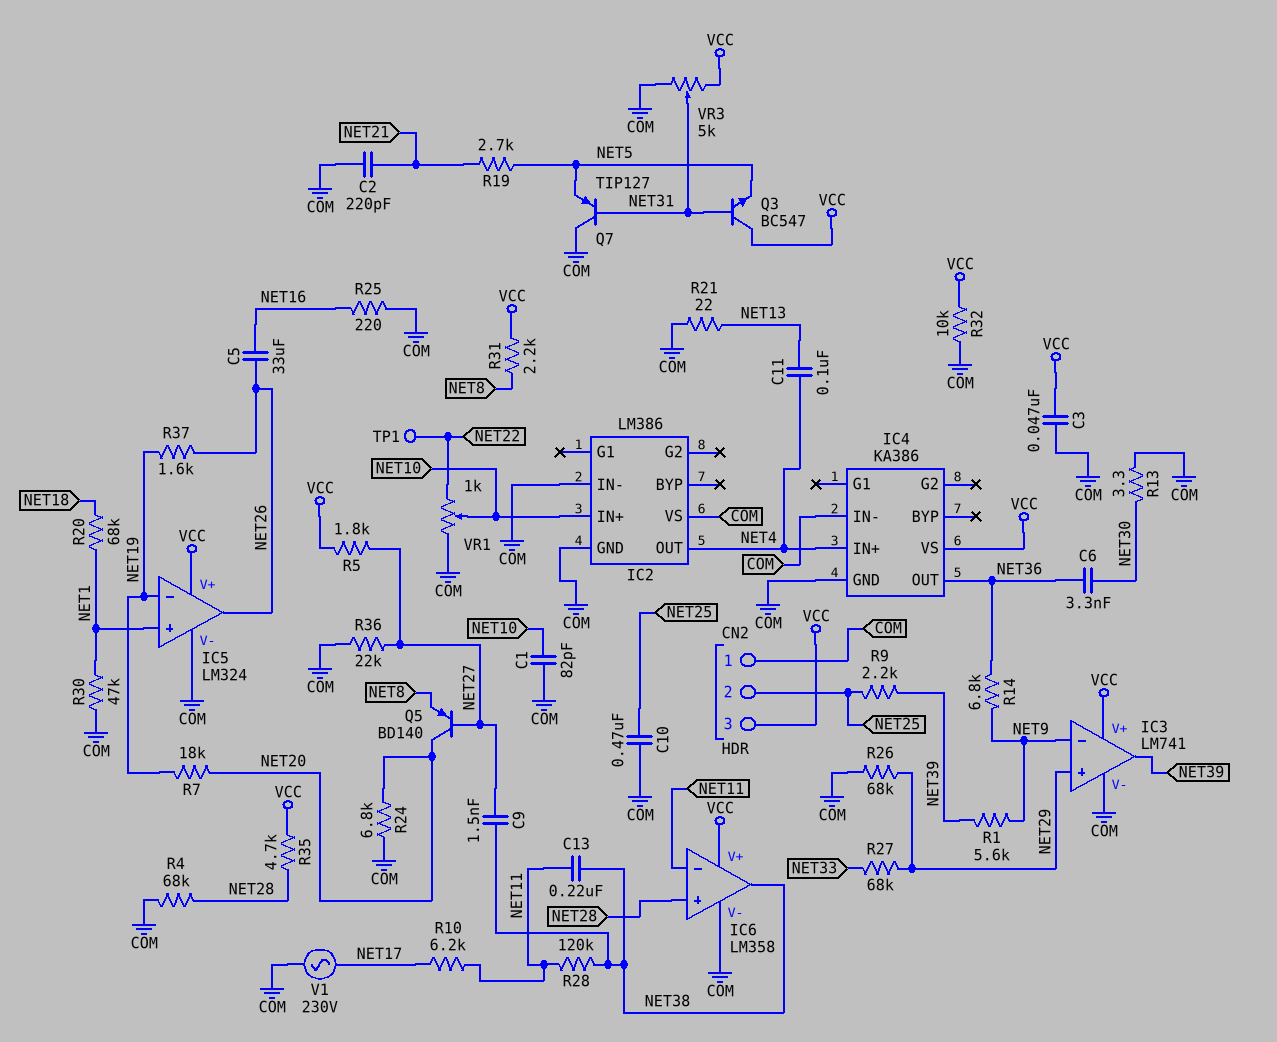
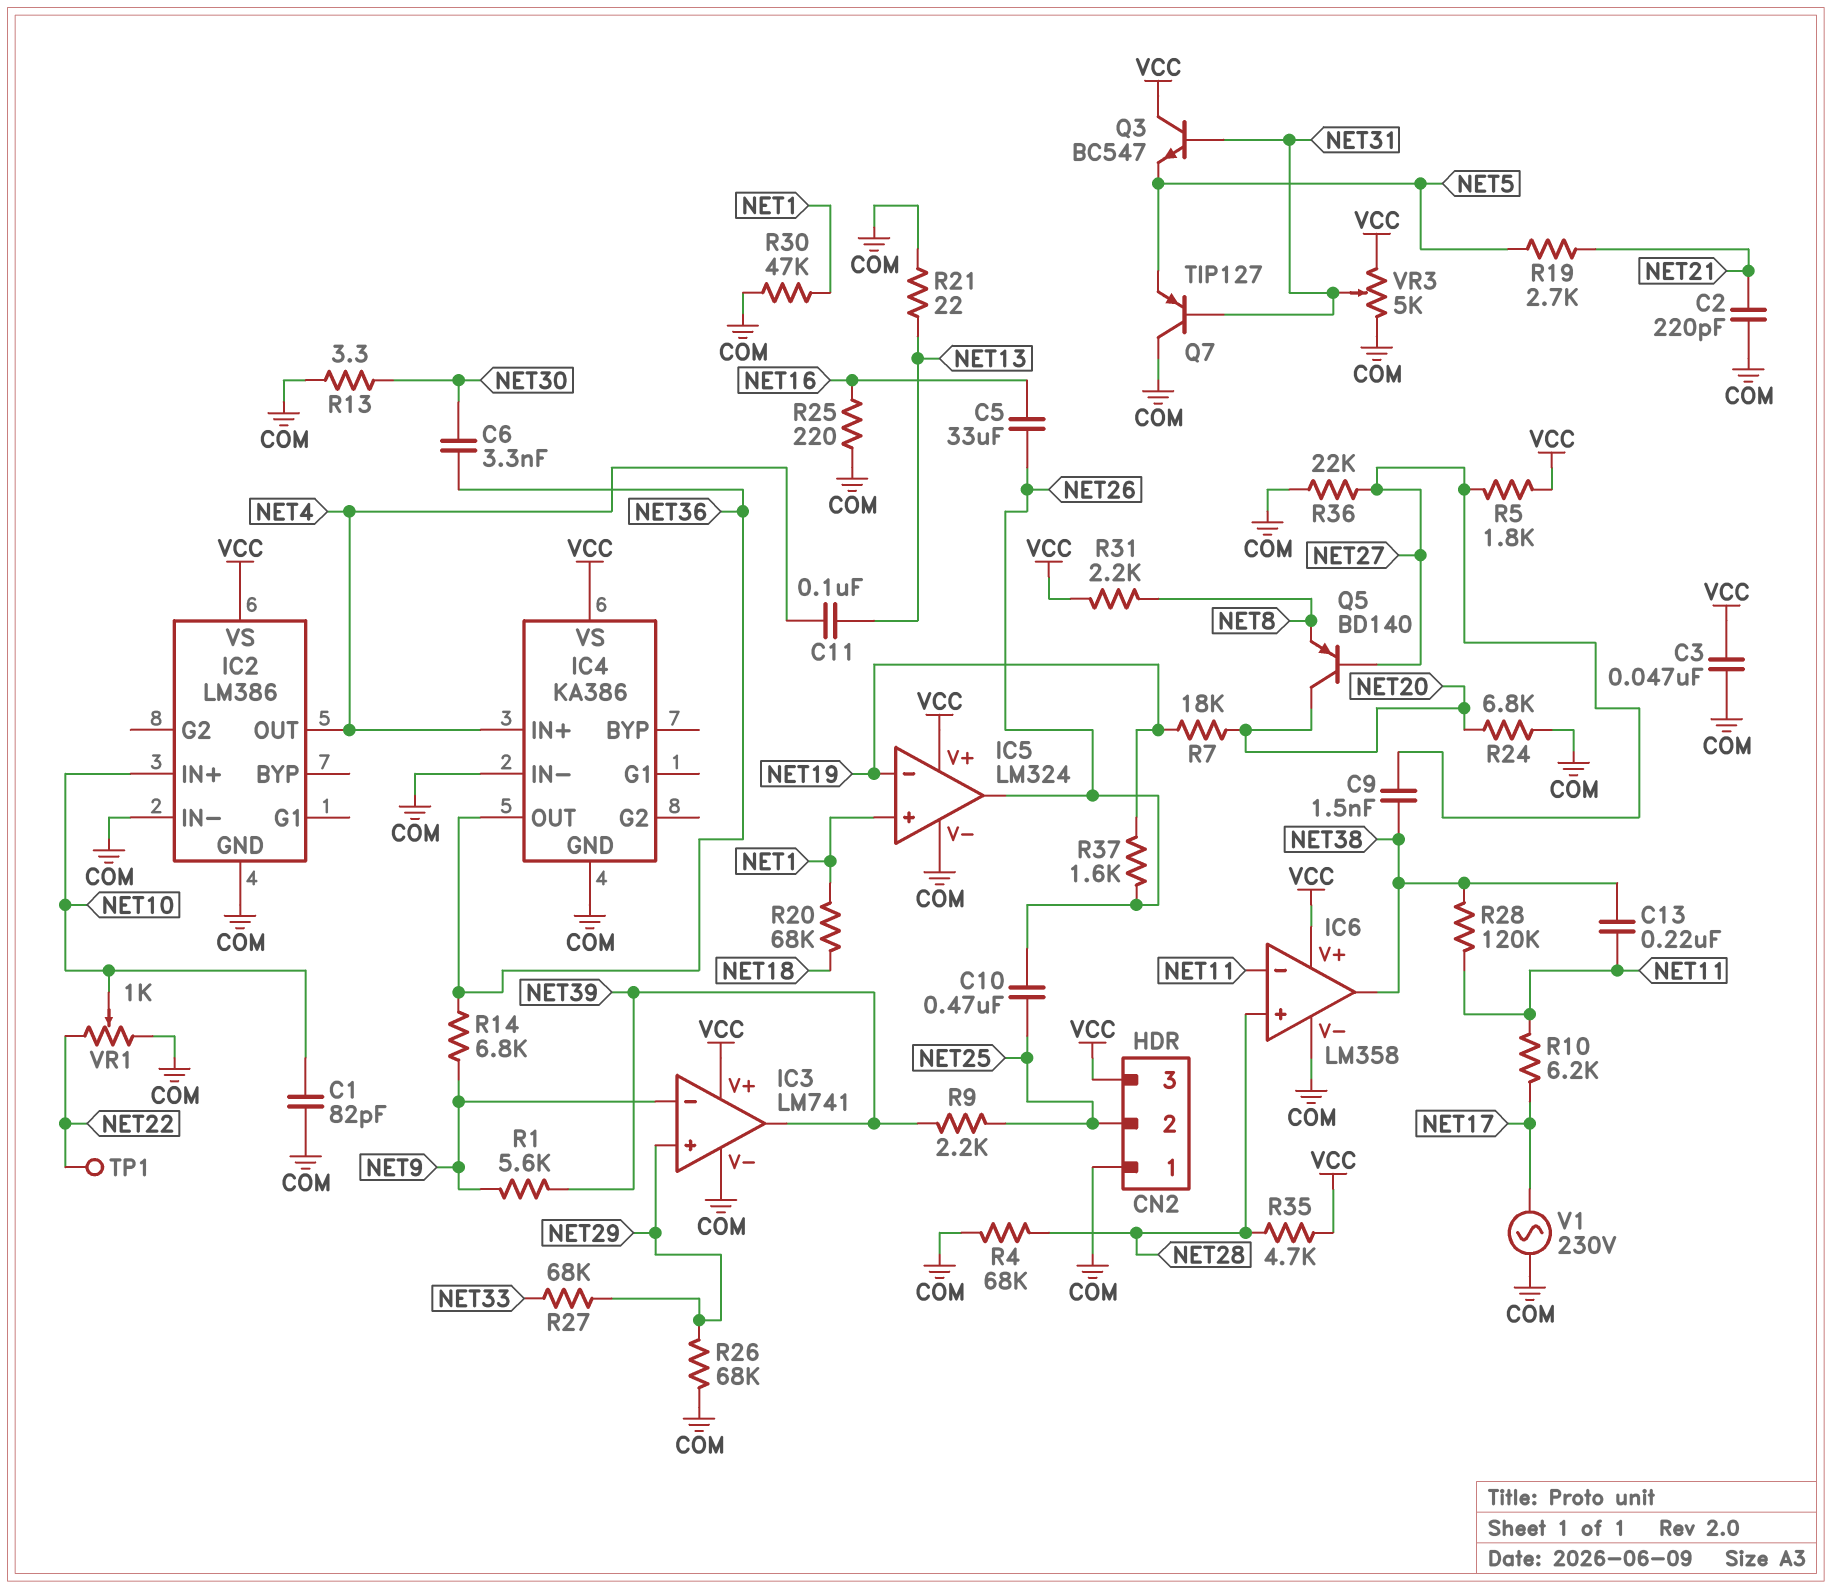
C10: 470nF (COM, NET25) -> 470nF (NET25, NET26)
IC2 pin VS: COM -> VCC
R32: 10k (COM, VCC) -> none

